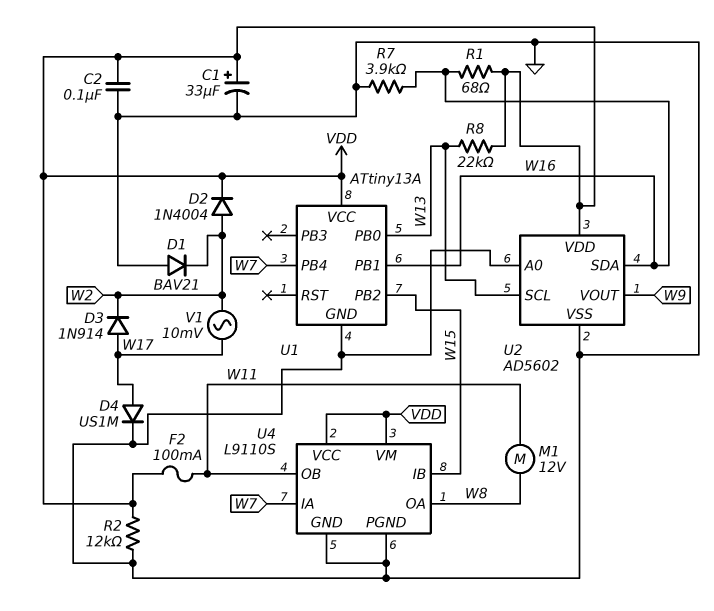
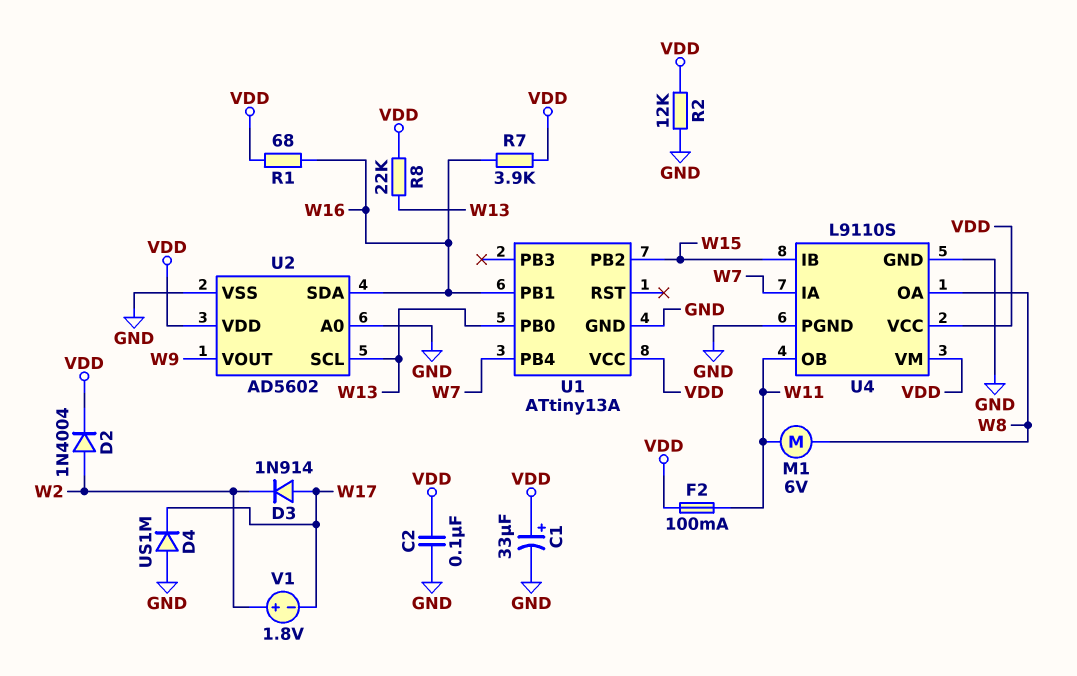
D1: diode BAV21 (A GND, K W2) -> none
D4: diode US1M (A W17, K GND) -> diode US1M (A GND, K W17)
M1: motor 12V (W8, W11) -> motor 6V (W8, W11)
R7: 3.9k (GND, W16) -> 3.9k (VDD, W16)
V1: AC 10mV (W2, W17) -> 1.8V (plus W2, minus W17)

